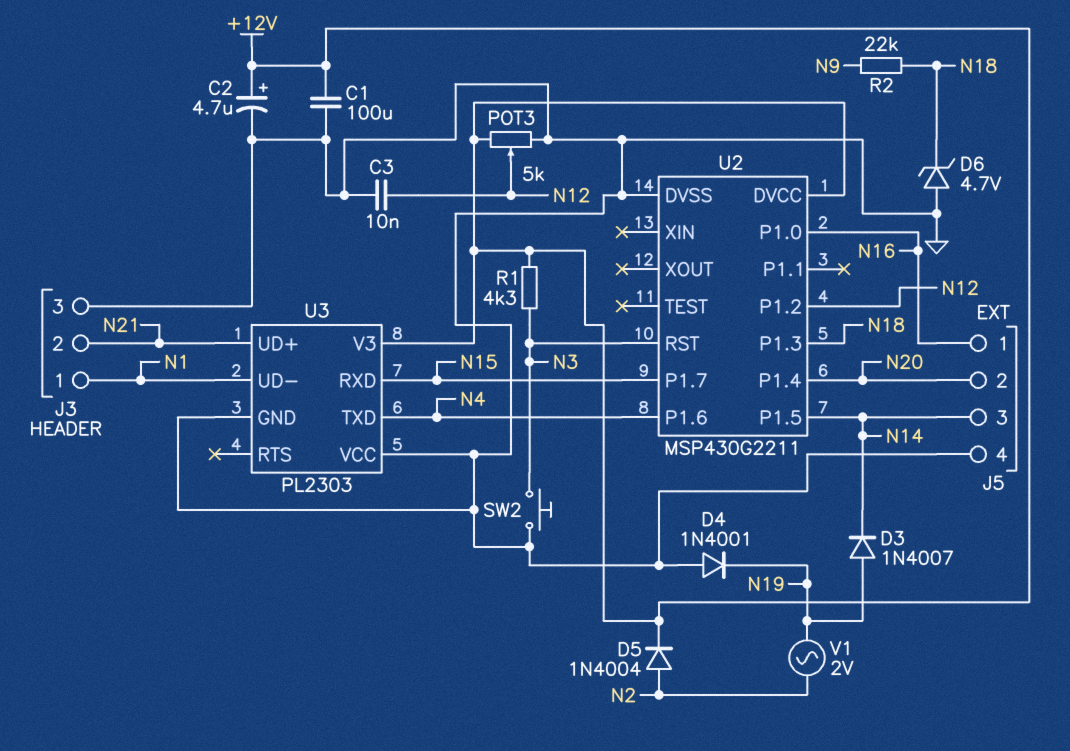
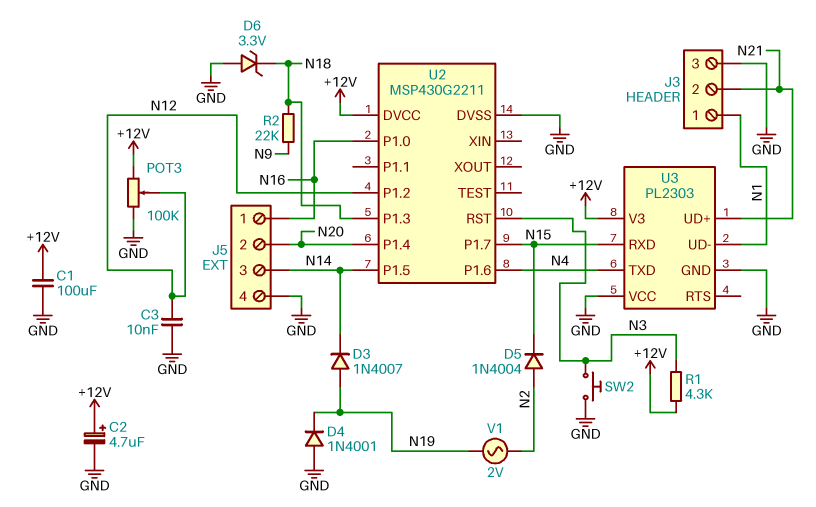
D5: diode 1N4004 (A N2, K +12V) -> diode 1N4004 (A N2, K N15)
D6: zener 4.7V (A GND, K N18) -> zener 3.3V (A GND, K N18)
POT3: 5k (+12V, GND, wiper N12) -> 100k (+12V, GND, wiper N12)

